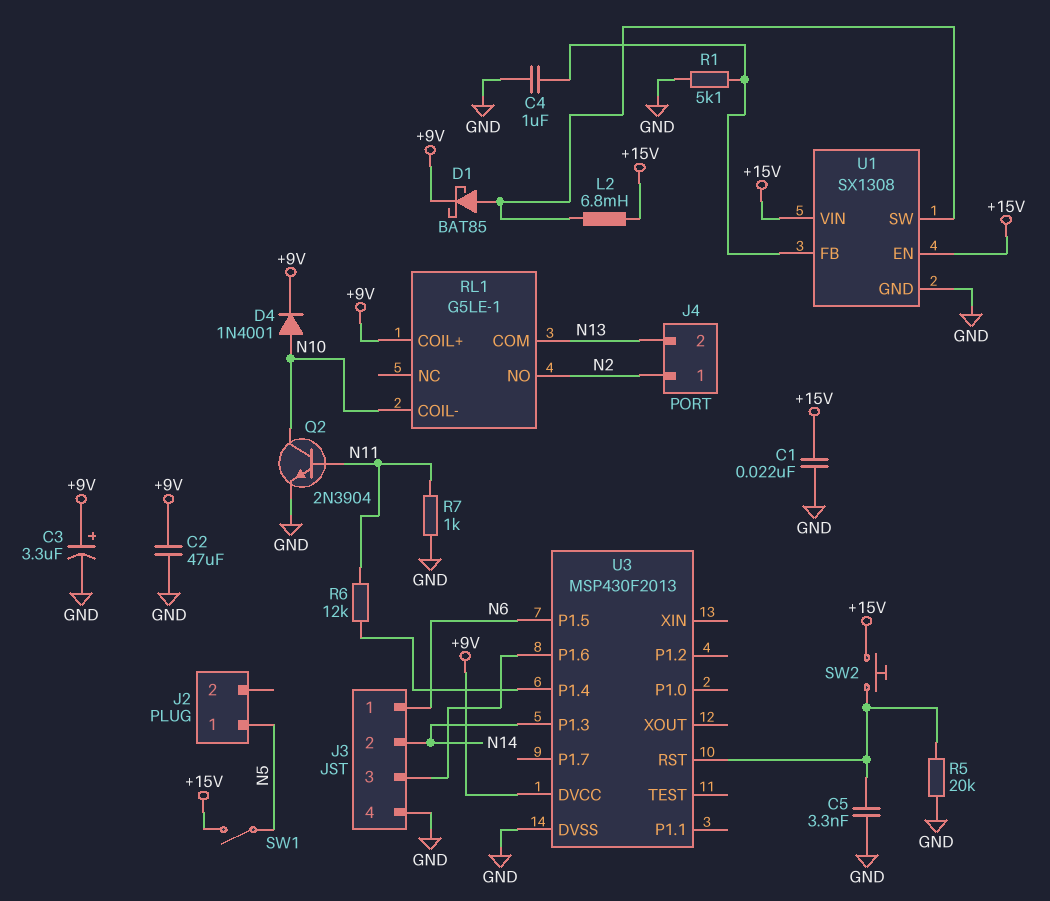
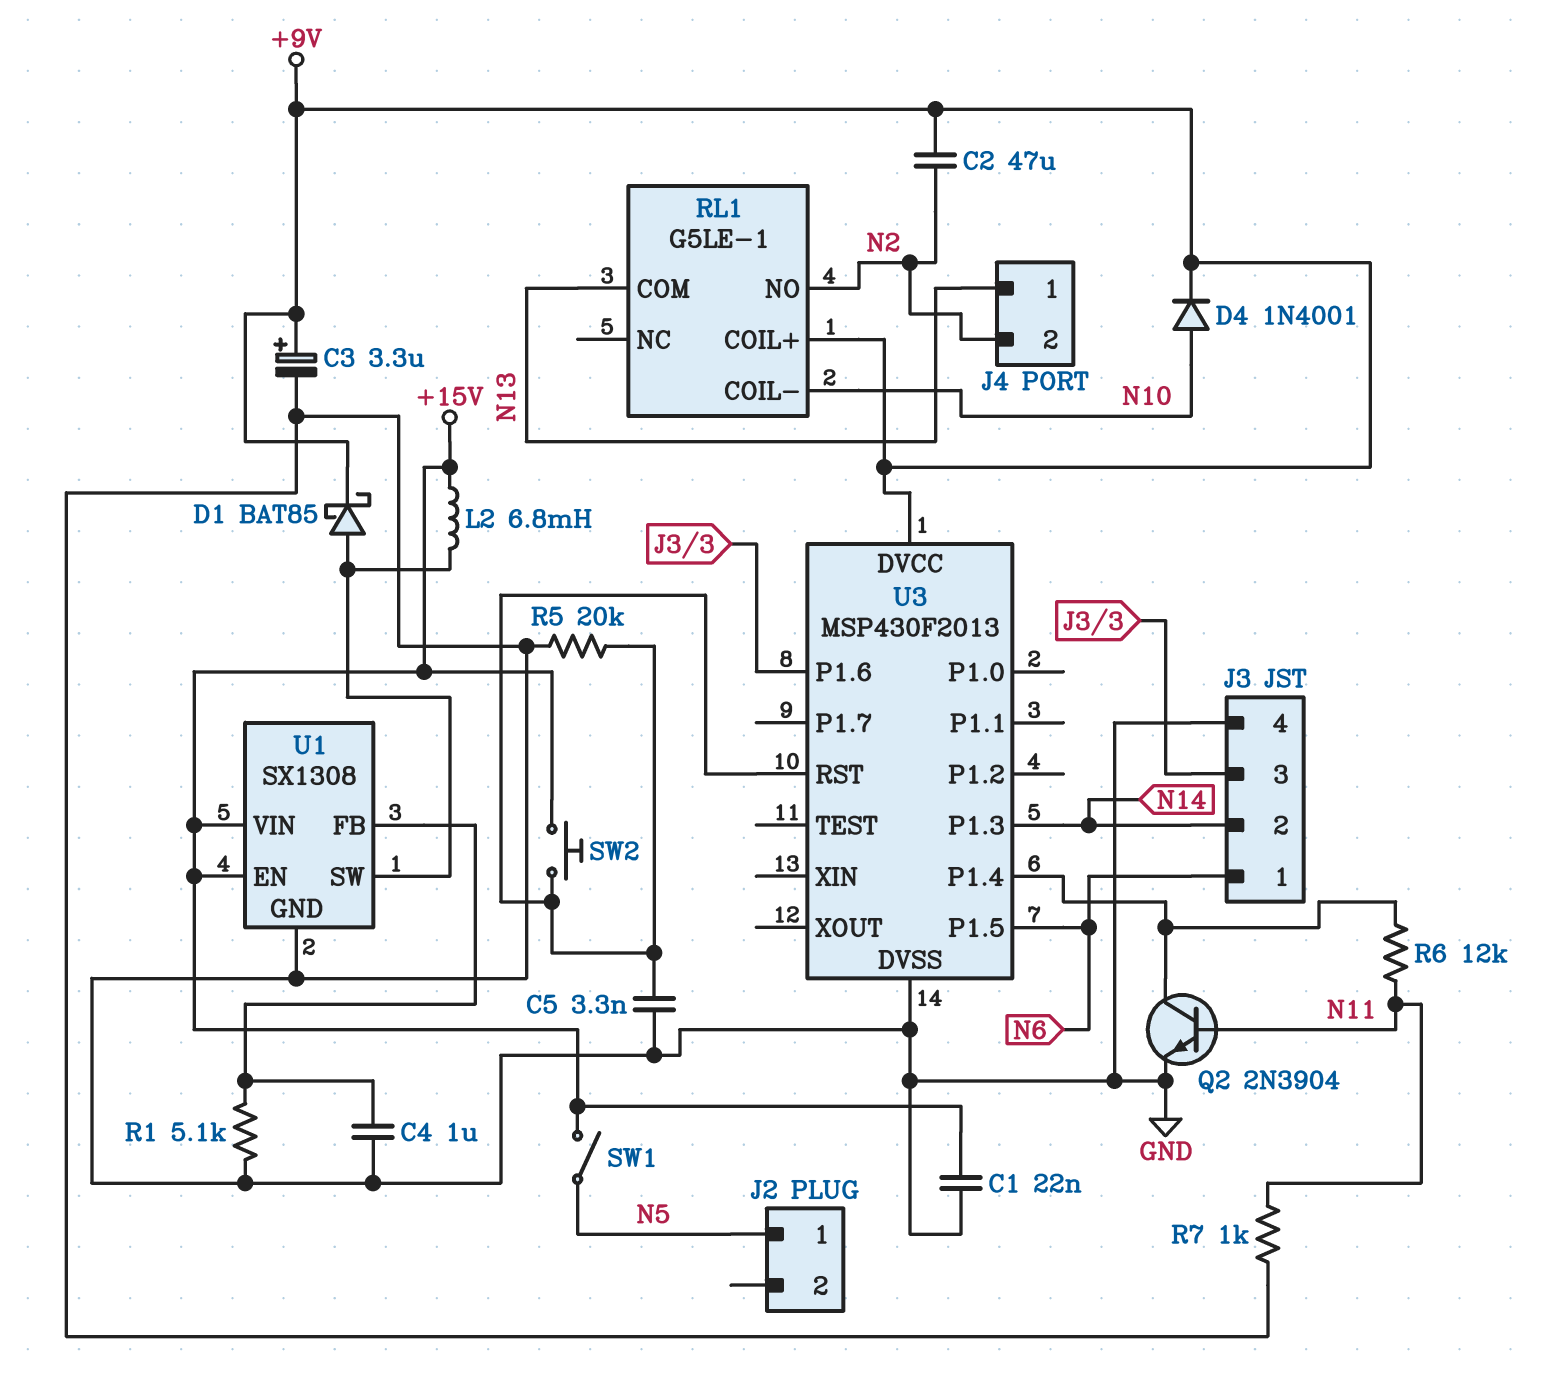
C2: 47uF (+9V, GND) -> 47uF (+9V, N2)
J4 pin 1: N2 -> N13
J4 pin 2: N13 -> N2
Q2: NPN 2N3904 (B N11, C N10, E GND) -> NPN 2N3904 (B N11, C U3/P1.4, E GND)

